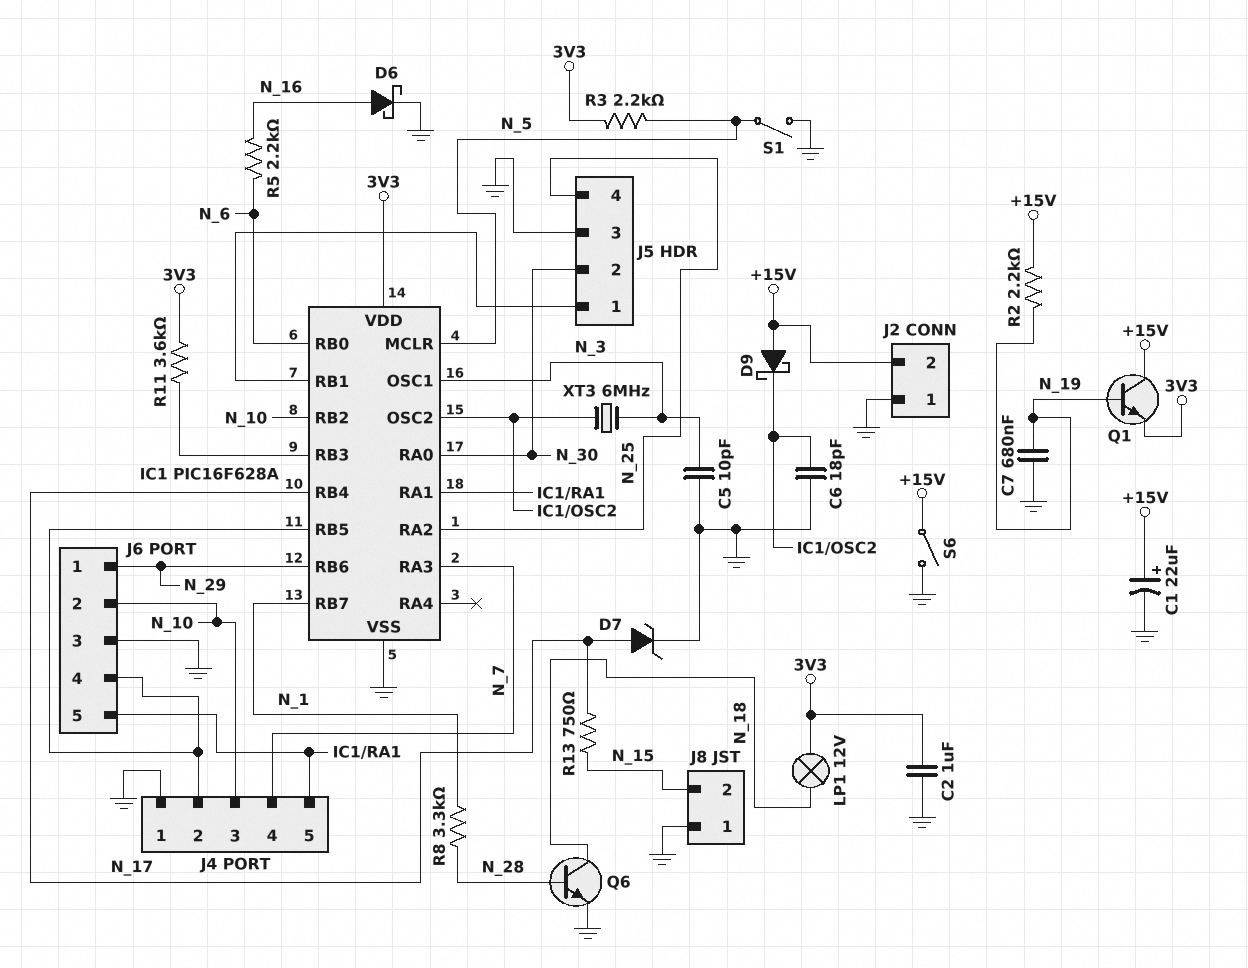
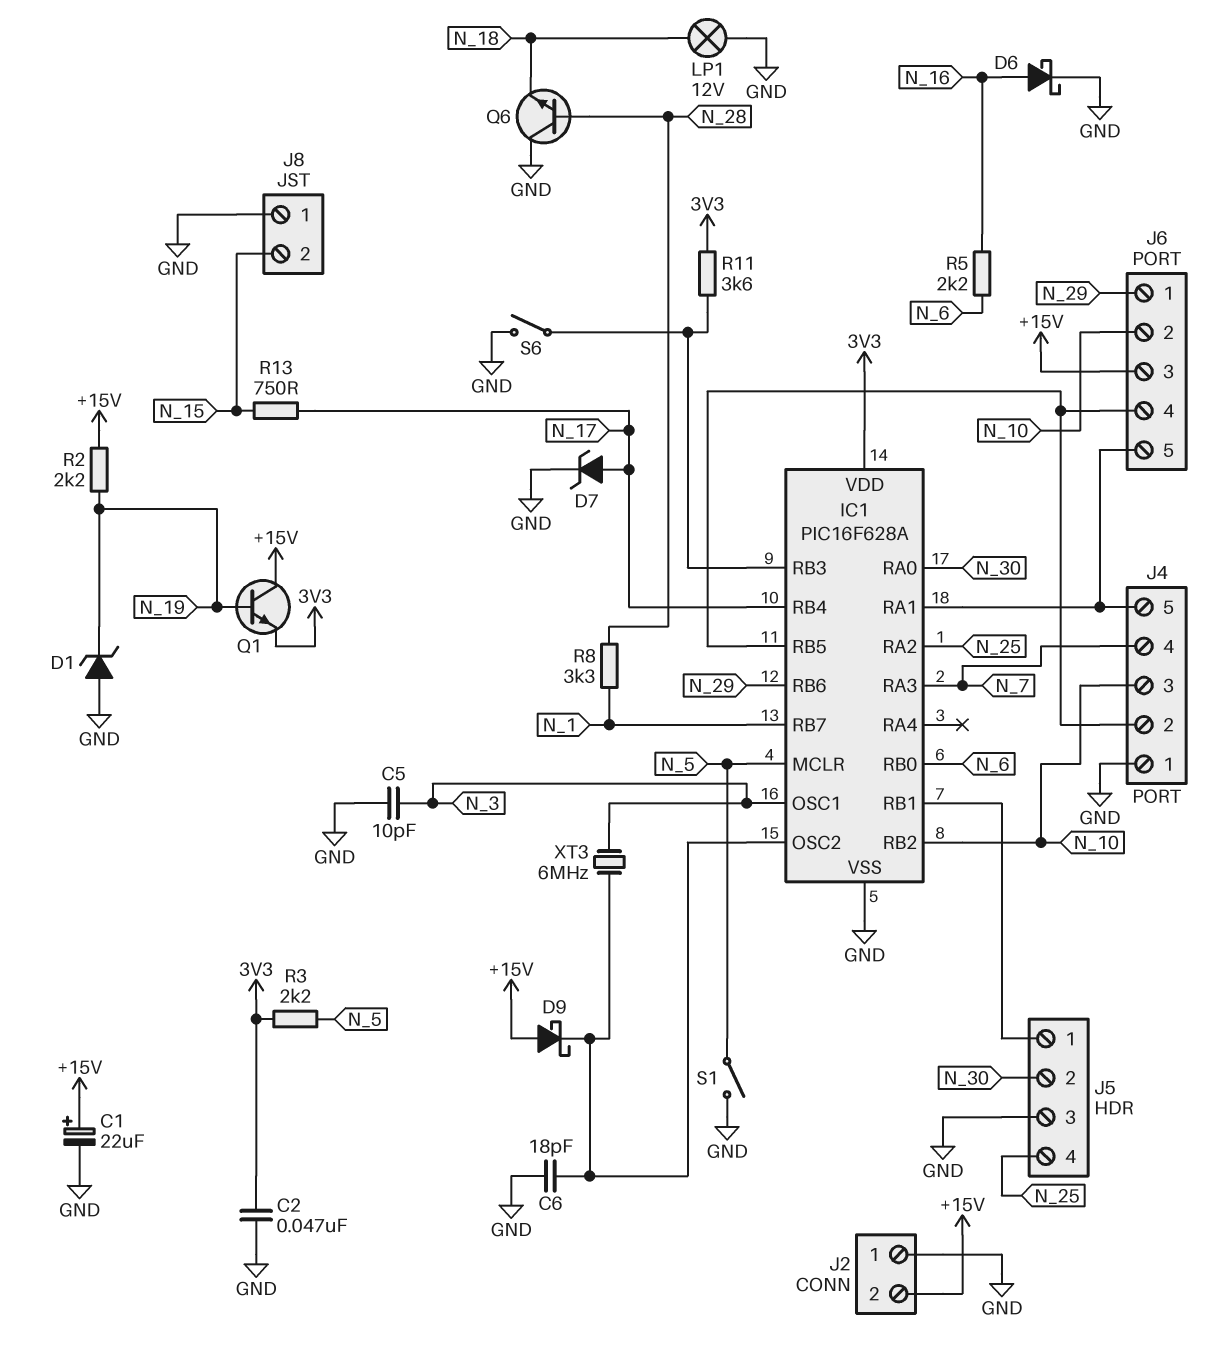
C2: 1uF (3V3, GND) -> 47nF (3V3, GND)
C7: 680nF (GND, N_19) -> none
D1: none -> zener (A GND, K N_19)
J6 pin 3: GND -> +15V
LP1: lamp 12V (3V3, N_18) -> lamp 12V (GND, N_18)
Q6: NPN (B N_28, C N_18, E GND) -> NPN (B N_28, C GND, E N_18)
S6: switch (+15V, GND) -> switch (GND, IC1/RB3)

